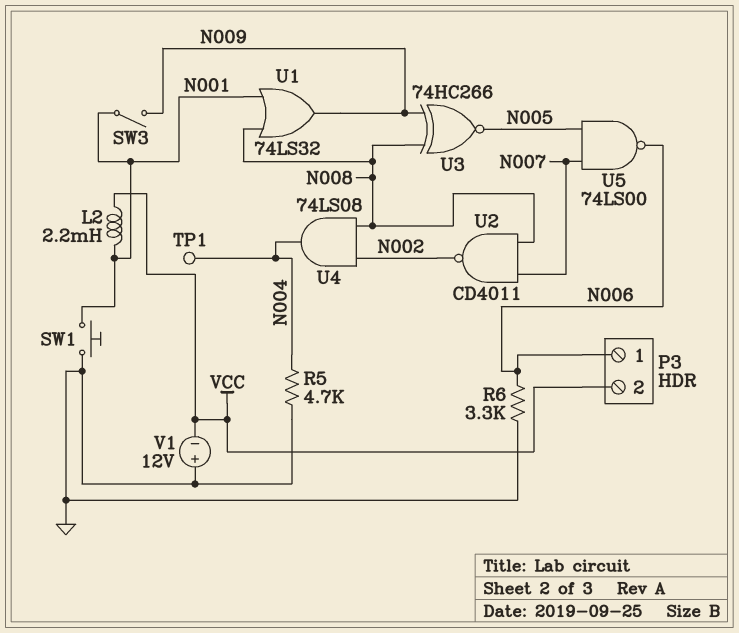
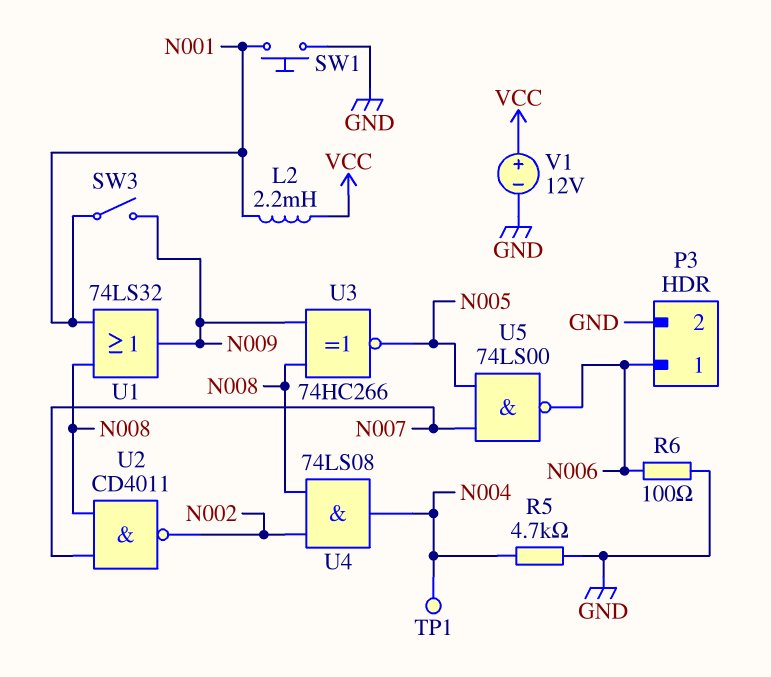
P3 pin 2: VCC -> GND
R6: 3.3k (GND, N006) -> 100 (GND, N006)
V1: 12V (plus GND, minus VCC) -> 12V (plus VCC, minus GND)

